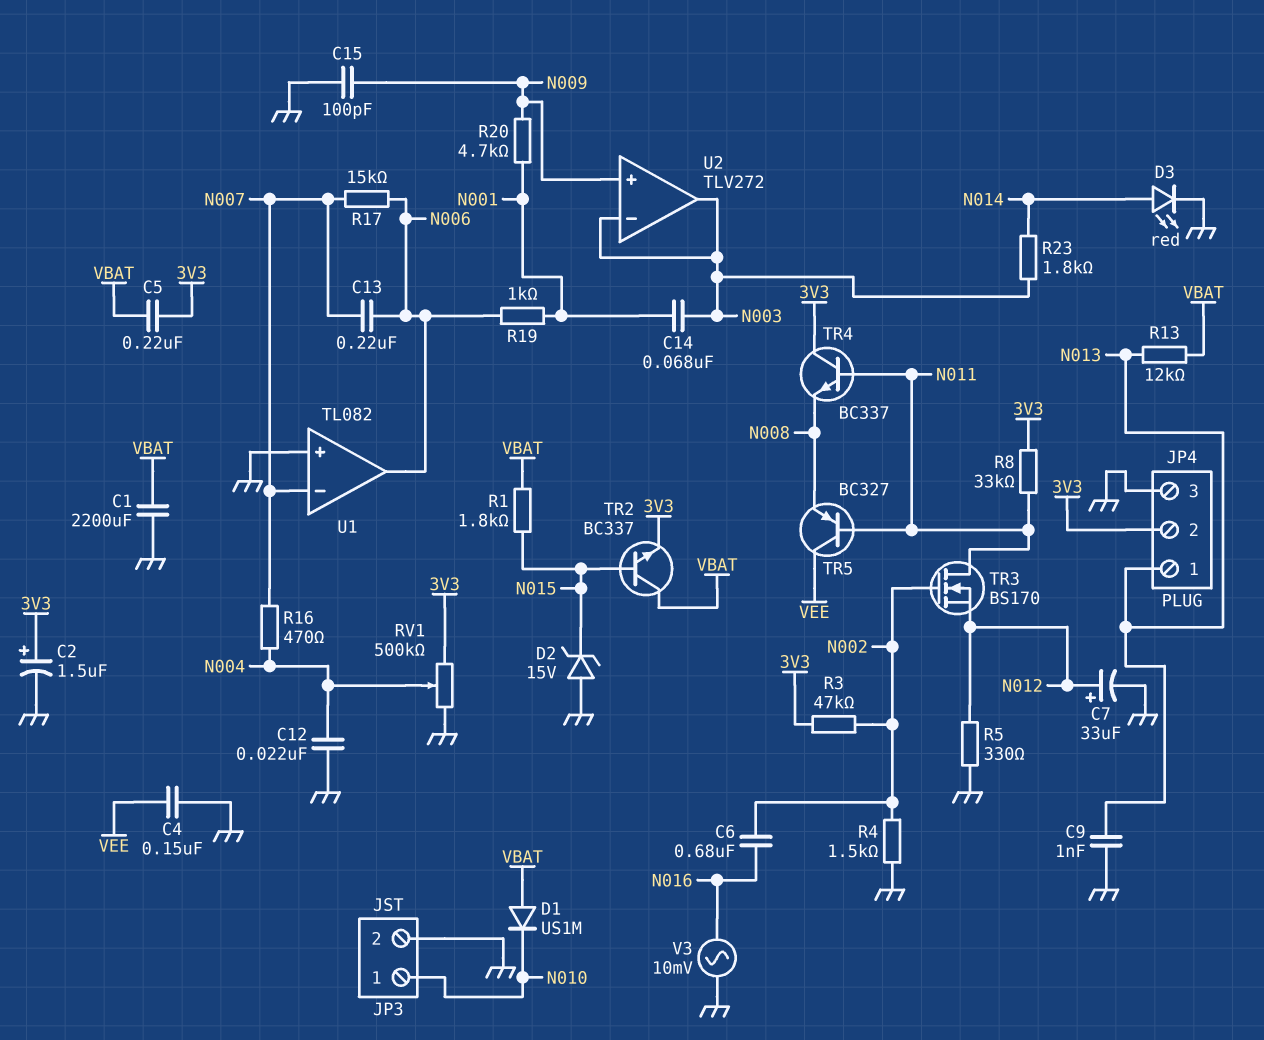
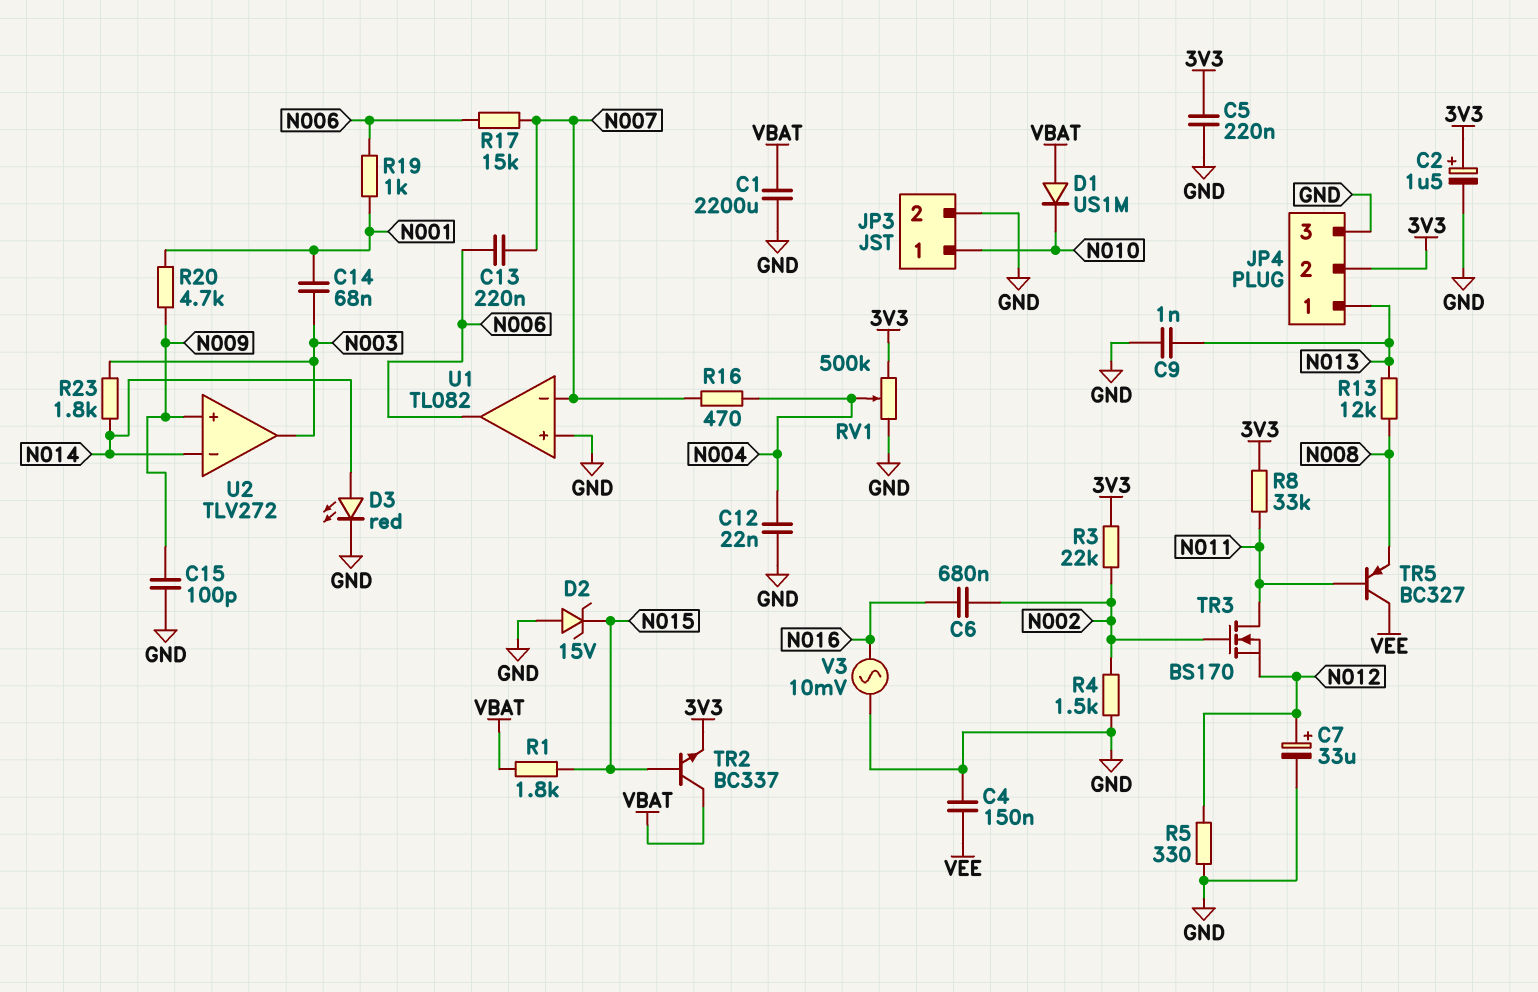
C5: 220nF (3V3, VBAT) -> 220nF (3V3, GND)
R3: 47k (3V3, N002) -> 22k (3V3, N002)
R13: 12k (N013, VBAT) -> 12k (N008, N013)
TR4: NPN BC337 (B N011, C 3V3, E N008) -> none
U2 pin in-: N003 -> N014

